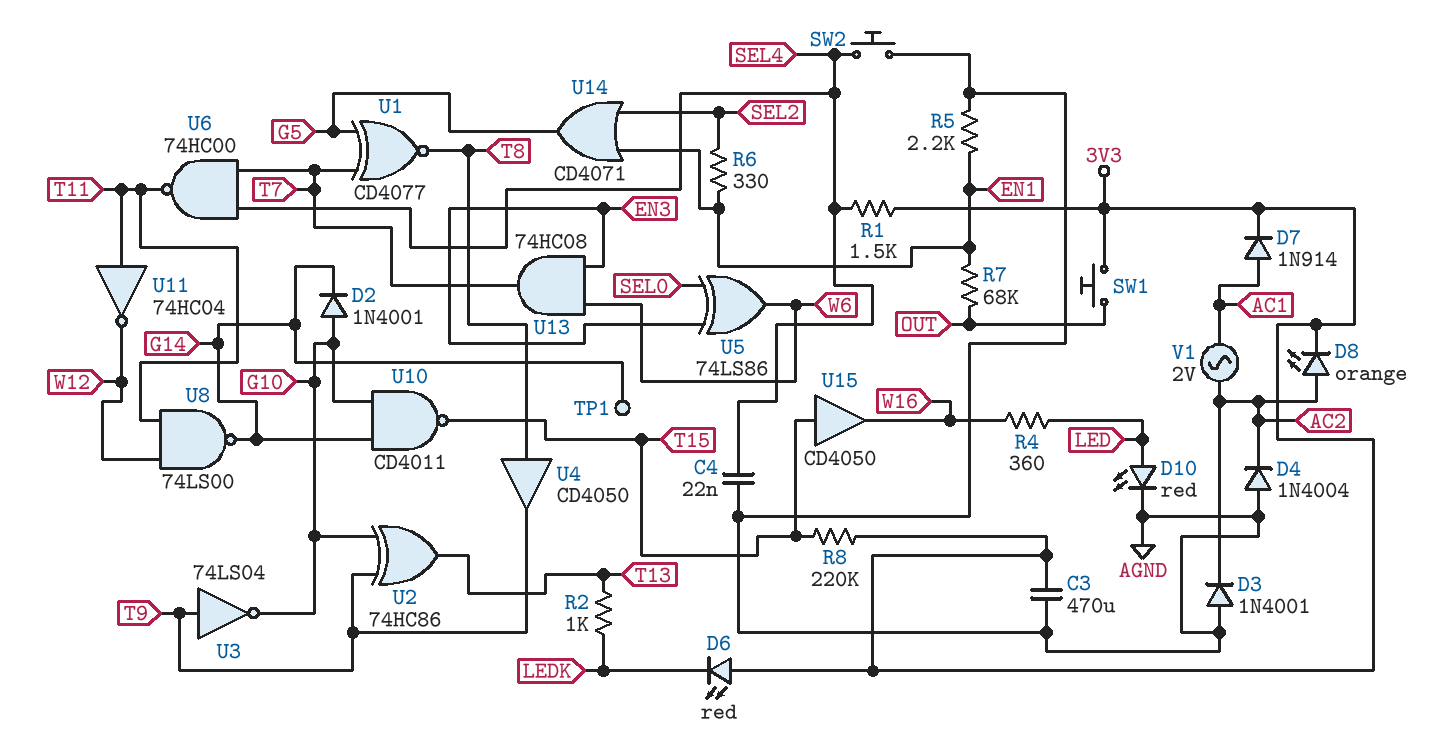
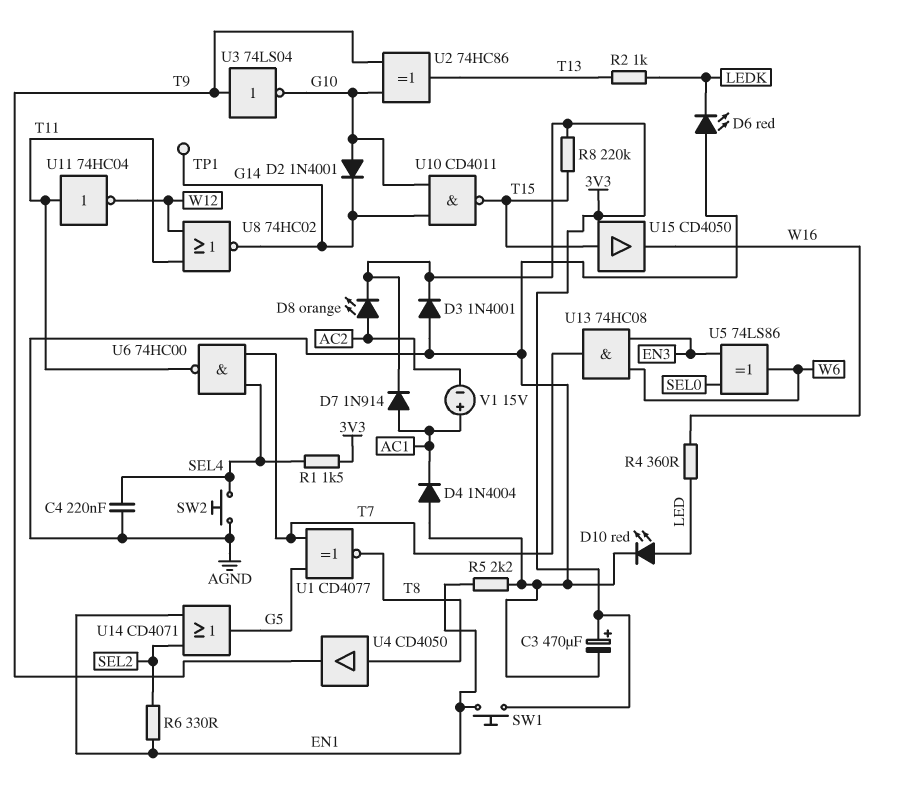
C3: 470uF (3V3, AGND) -> 470uF (plus 3V3, minus AGND)
C4: 22nF (AGND, SEL4) -> 220nF (AGND, SEL4)
D3: diode 1N4001 (A AGND, K AC2) -> diode 1N4001 (A AGND, K 3V3)
D4: diode 1N4004 (A AGND, K AC2) -> diode 1N4004 (A AGND, K AC1)
D6: LED red (A 3V3, K LEDK) -> LED red (A AGND, K LEDK)
R7: 68k (EN1, OUT) -> none
SW1: button (3V3, OUT) -> button (3V3, EN1)
U8: NAND 74LS00 (in T11, in W12, out G14) -> NOR 74HC02 (in T11, in W12, out G14)
V1: AC 2V (AC1, AC2) -> 15V (plus AC1, minus AC2)

